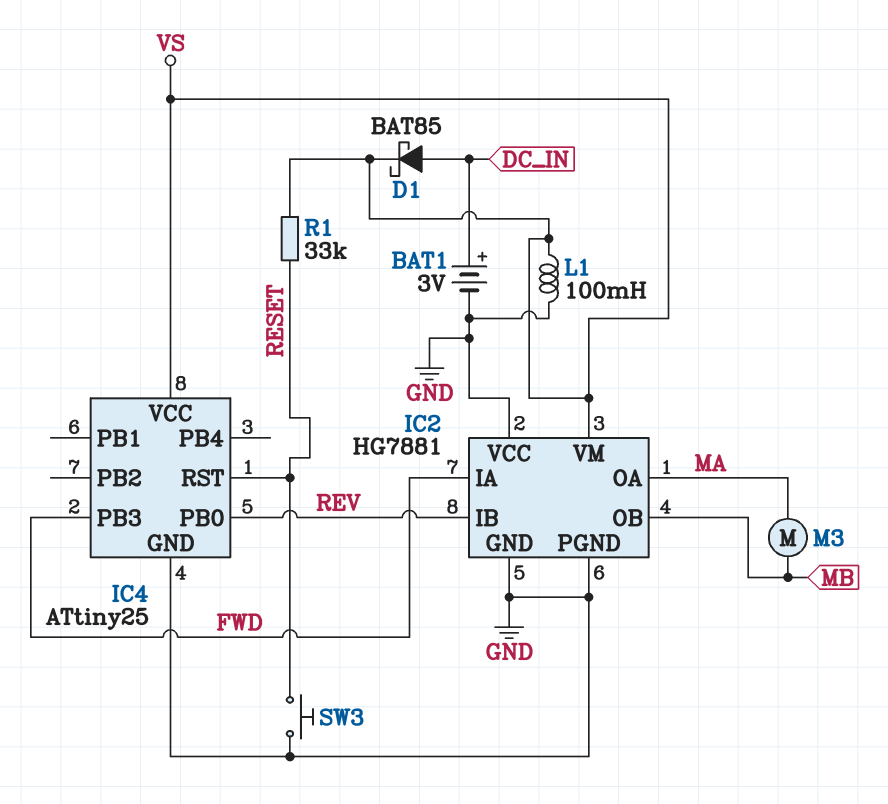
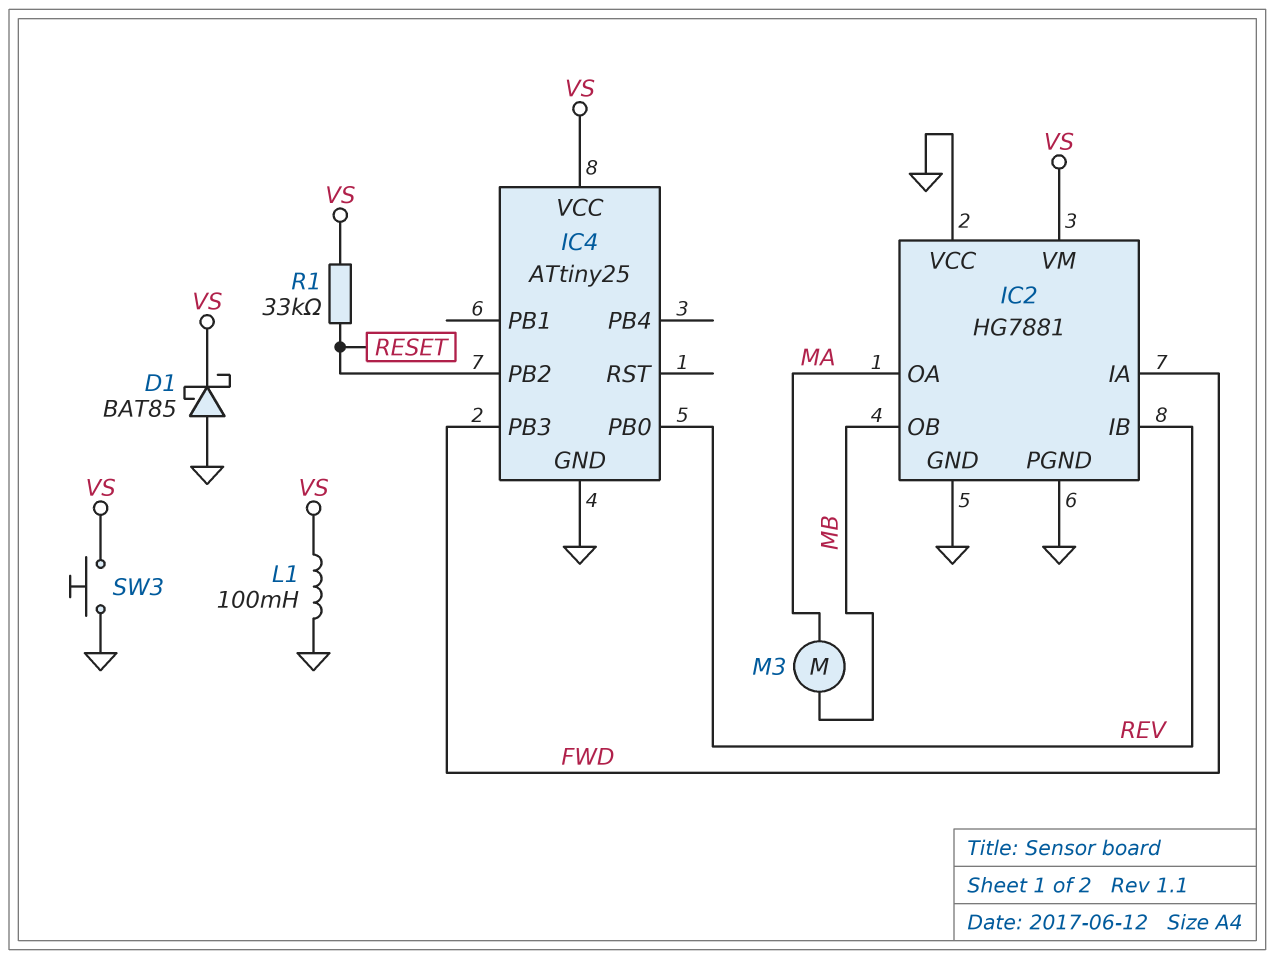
BAT1: 3V (plus DC_IN, minus GND) -> none
D1: schottky BAT85 (A DC_IN, K VS) -> schottky BAT85 (A GND, K VS)
IC4 pin PB2: none -> RESET
IC4 pin RST: RESET -> none
SW3: button (GND, RESET) -> button (GND, VS)

